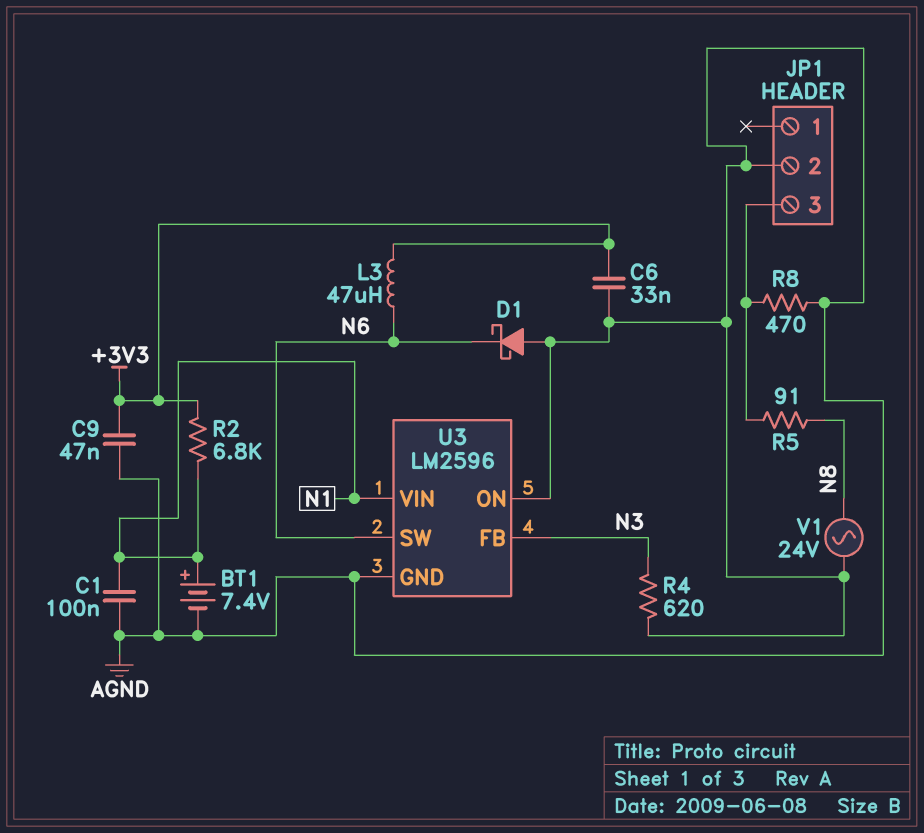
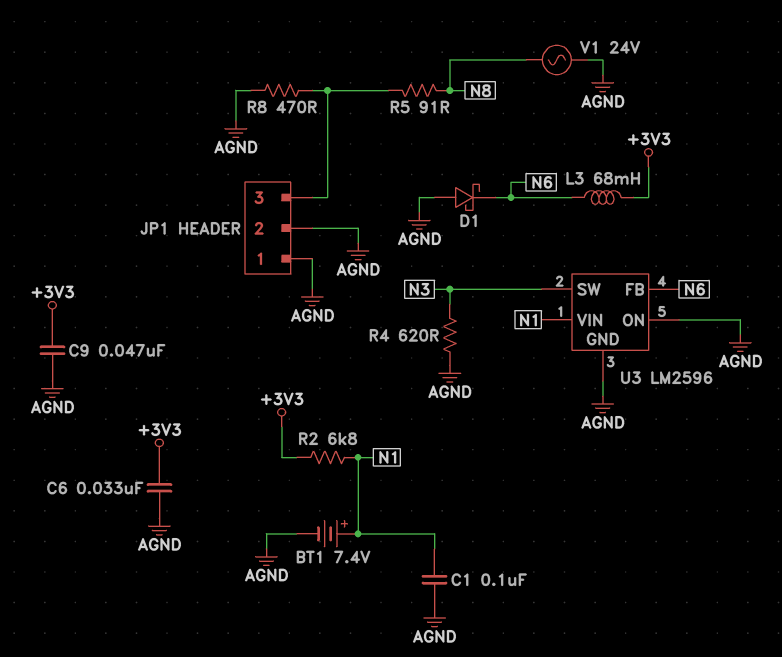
JP1 pin 1: none -> AGND
L3: 47uH (+3V3, N6) -> 68mH (+3V3, N6)
U3 pin FB: N3 -> N6
U3 pin SW: N6 -> N3

